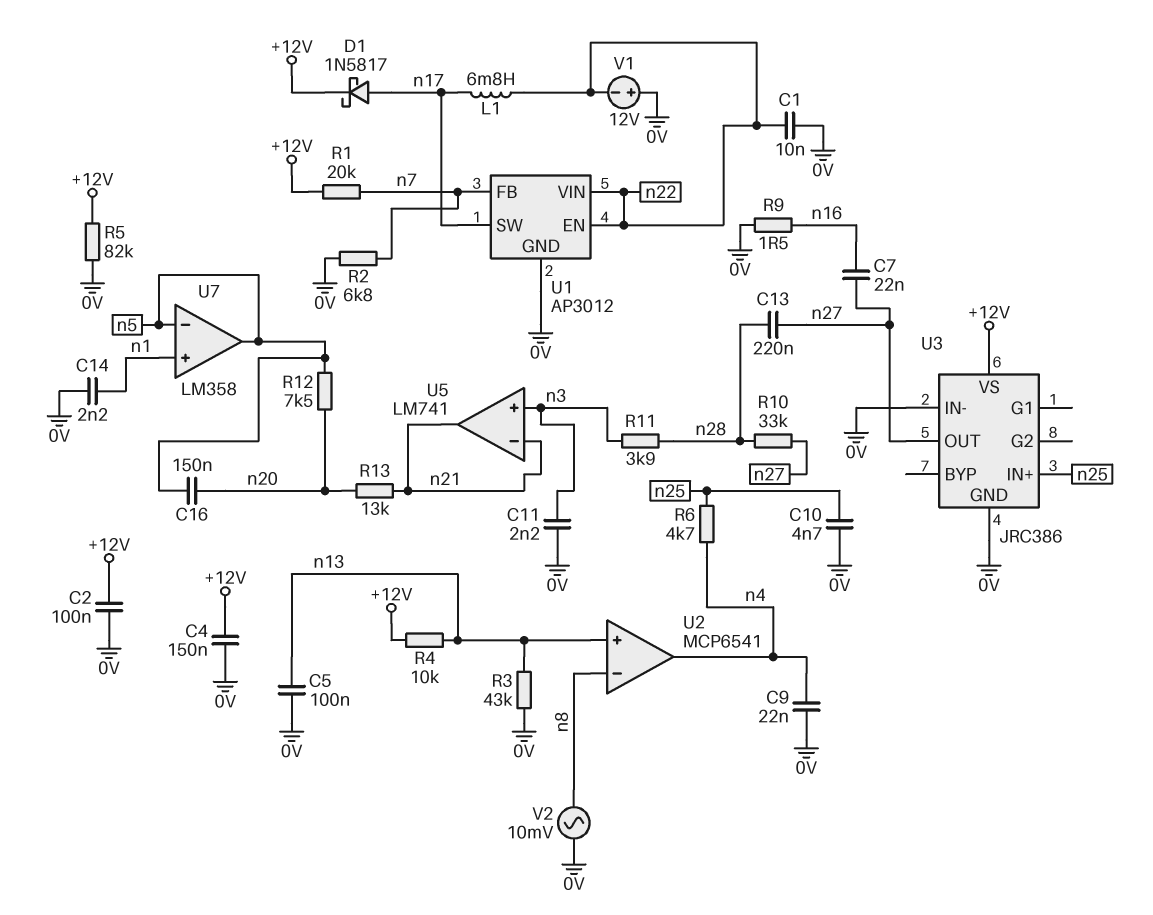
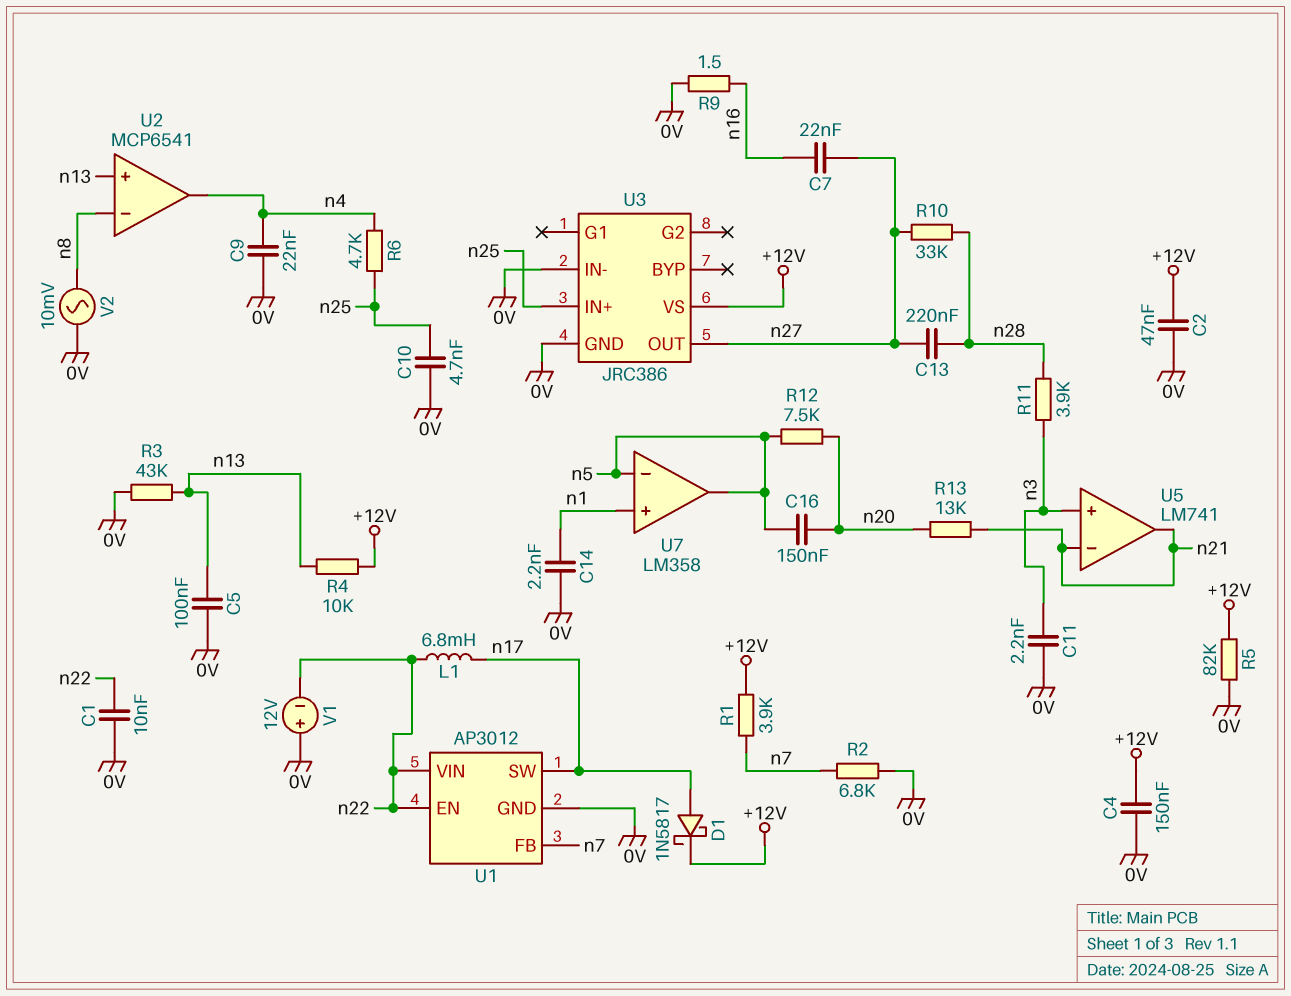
C2: 100nF (+12V, 0V) -> 47nF (+12V, 0V)
R1: 20k (+12V, n7) -> 3.9k (+12V, n7)

